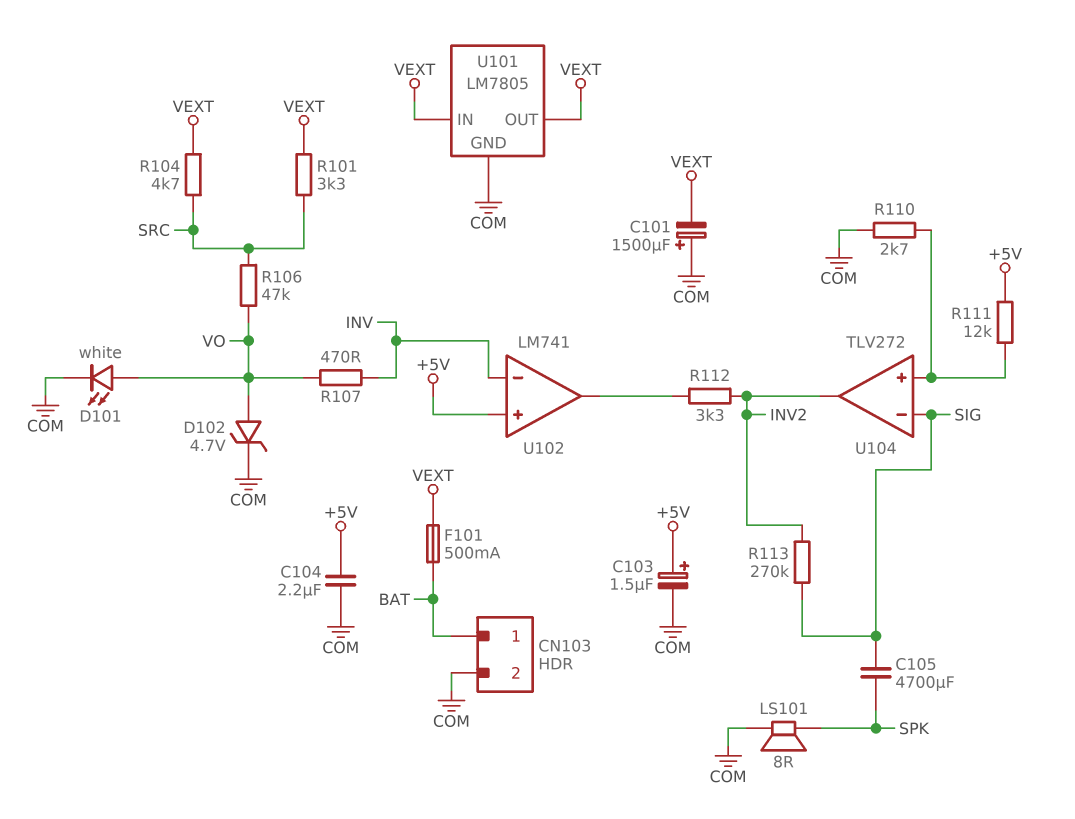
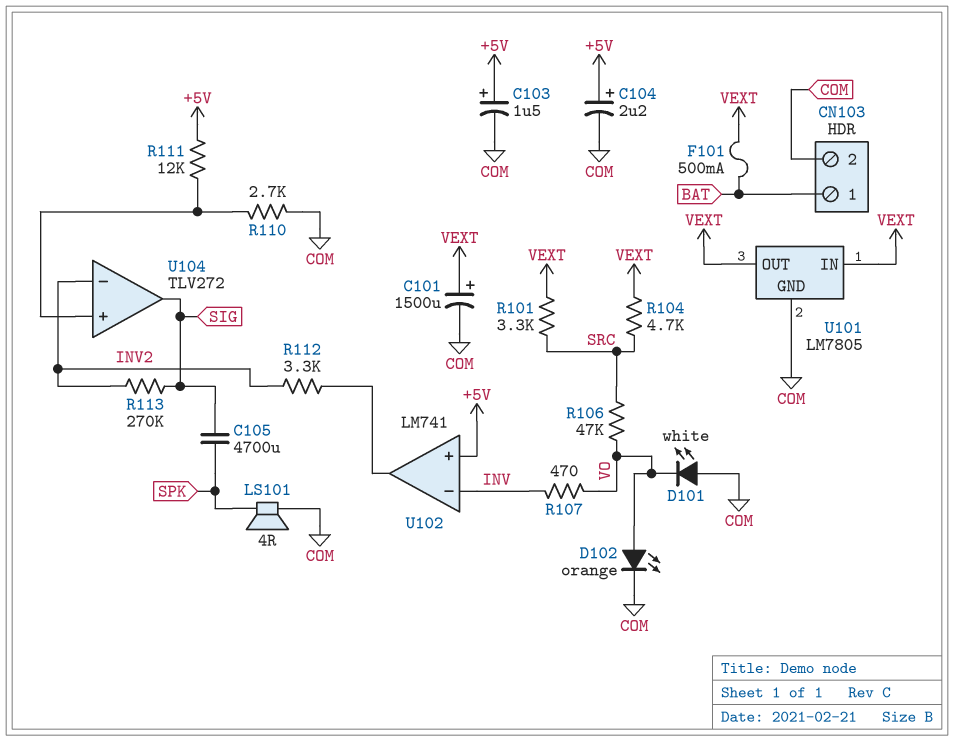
C101: 1500uF (plus COM, minus VEXT) -> 1500uF (plus VEXT, minus COM)
C104: 2.2uF (+5V, COM) -> 2.2uF (plus +5V, minus COM)
D101: LED white (A VO, K COM) -> LED white (A COM, K VO)
D102: zener 4.7V (A VO, K COM) -> LED orange (A VO, K COM)
LS101: speaker 8R (COM, SPK) -> speaker 4R (COM, SPK)
U104 pin in-: SIG -> INV2
U104 pin out: INV2 -> SIG

